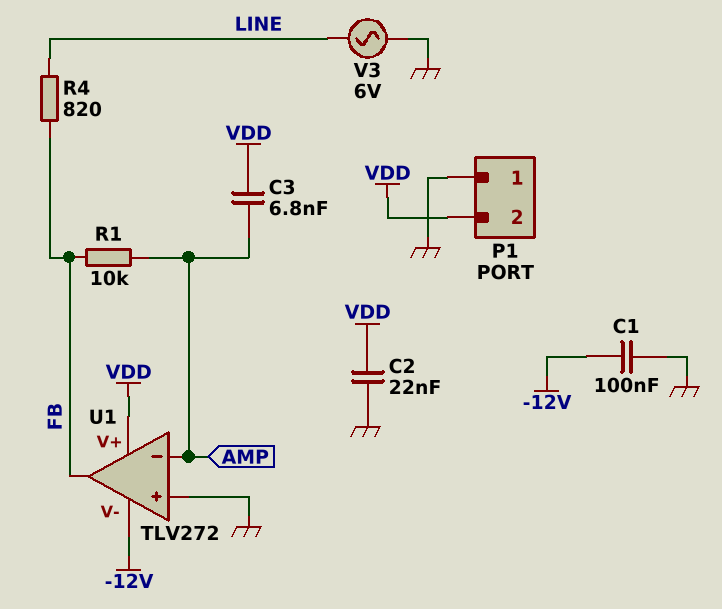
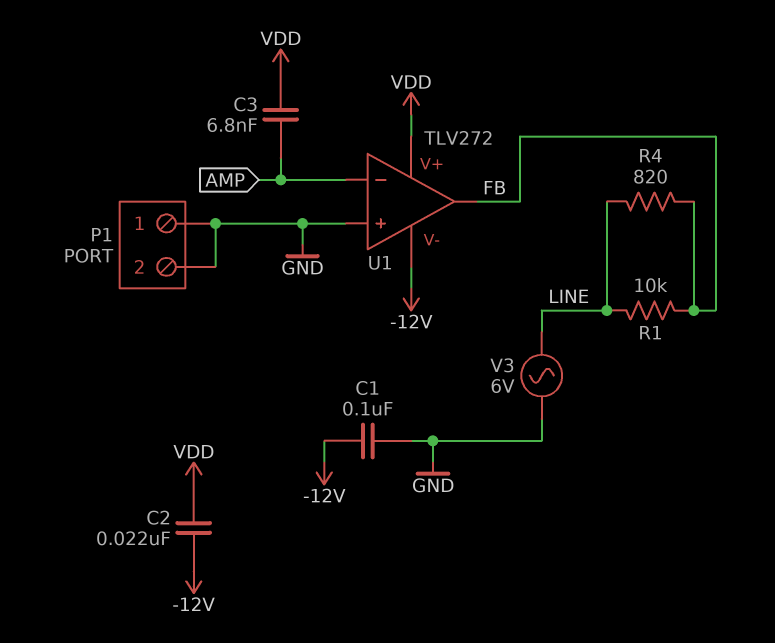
C2: 22nF (GND, VDD) -> 22nF (-12V, VDD)
P1 pin 2: VDD -> GND
R1: 10k (AMP, FB) -> 10k (FB, LINE)

